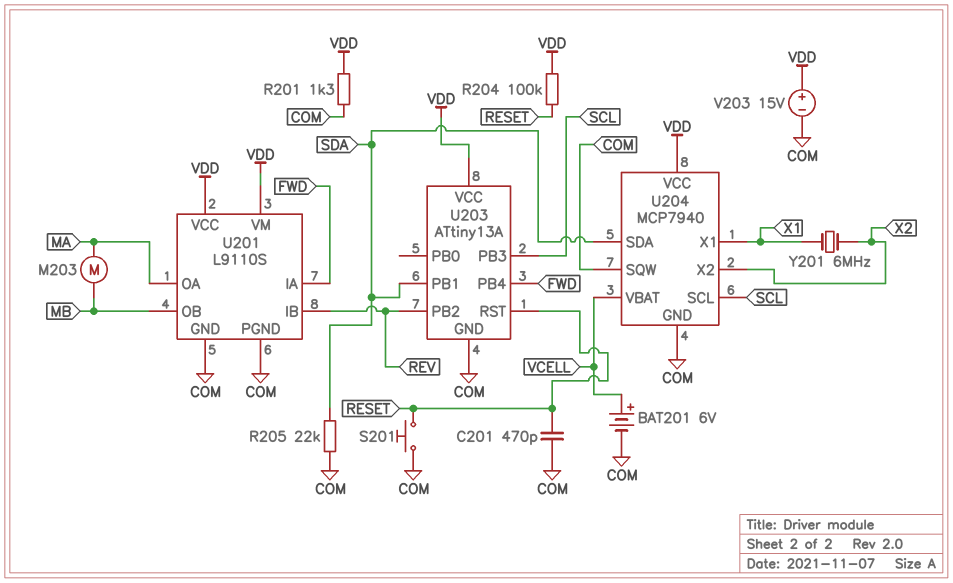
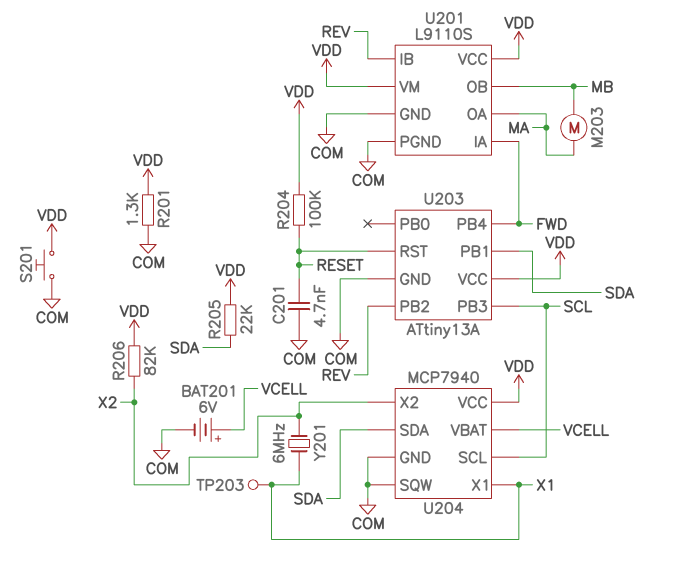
C201: 470pF (COM, RESET) -> 4.7nF (COM, RESET)
R205: 22k (COM, SDA) -> 22k (SDA, VDD)
R206: none -> 82k (VDD, X2)
S201: button (COM, RESET) -> button (COM, VDD)
TP203: none -> test point (X1)
V203: 15V (plus VDD, minus COM) -> none

